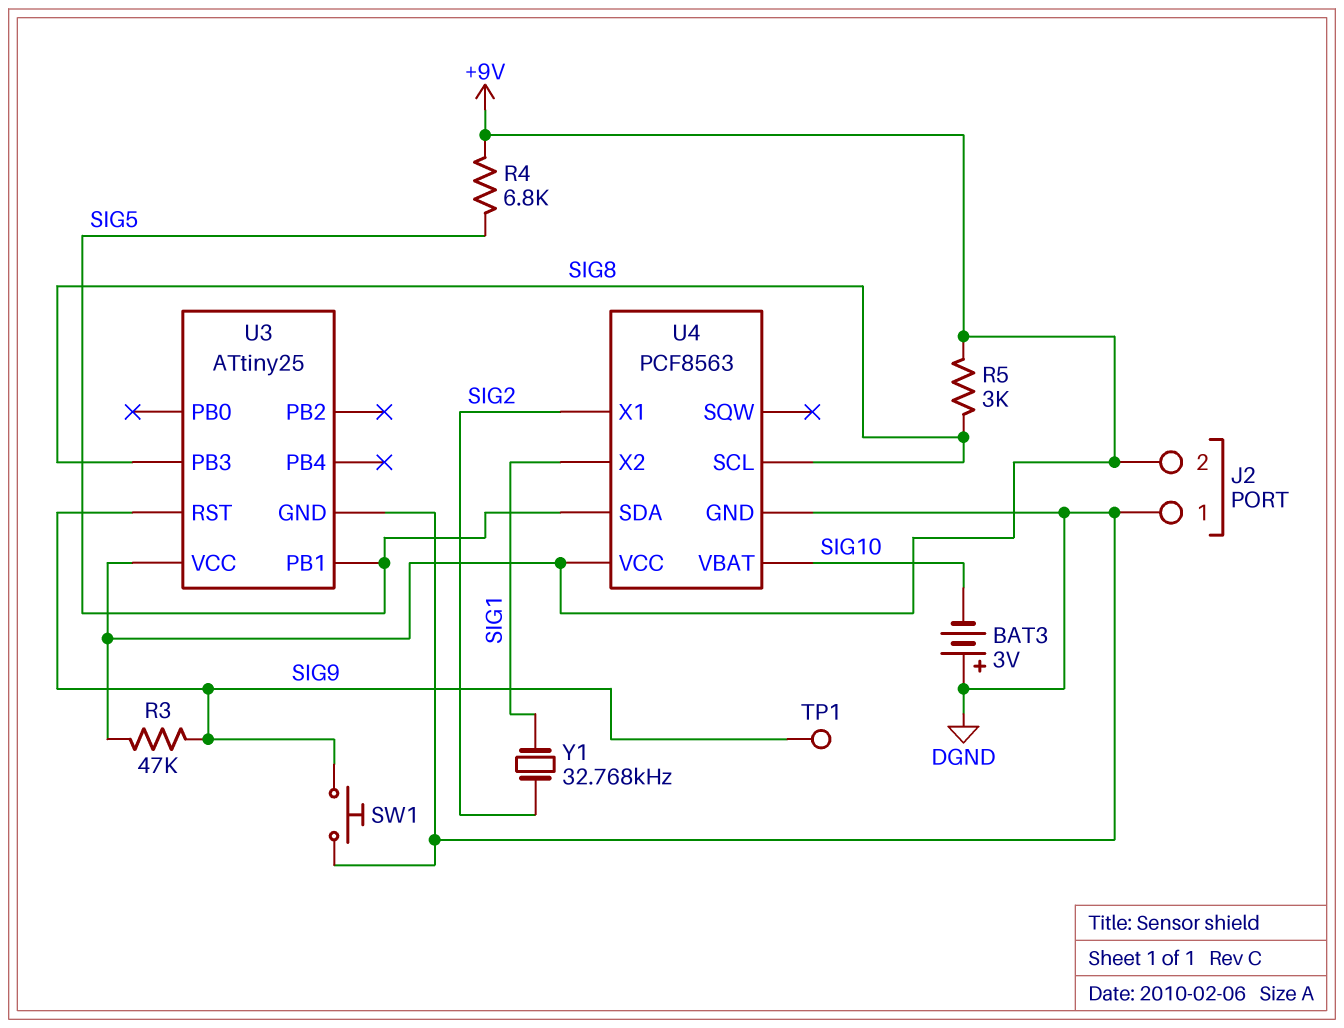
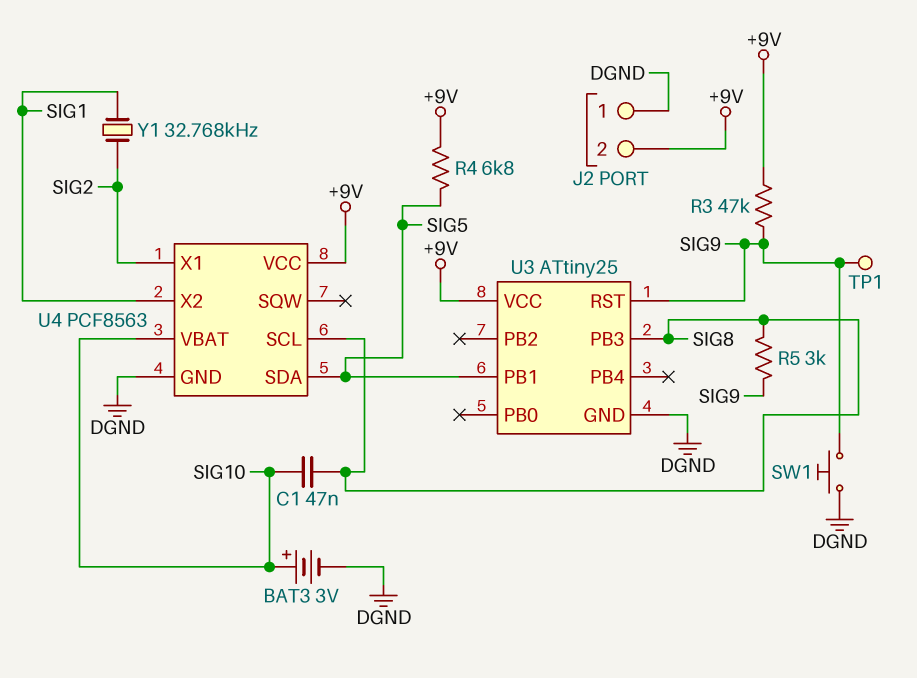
BAT3: 3V (plus DGND, minus SIG10) -> 3V (plus SIG10, minus DGND)
C1: none -> 47nF (SIG8, SIG10)
R5: 3k (+9V, SIG8) -> 3k (SIG8, SIG9)

